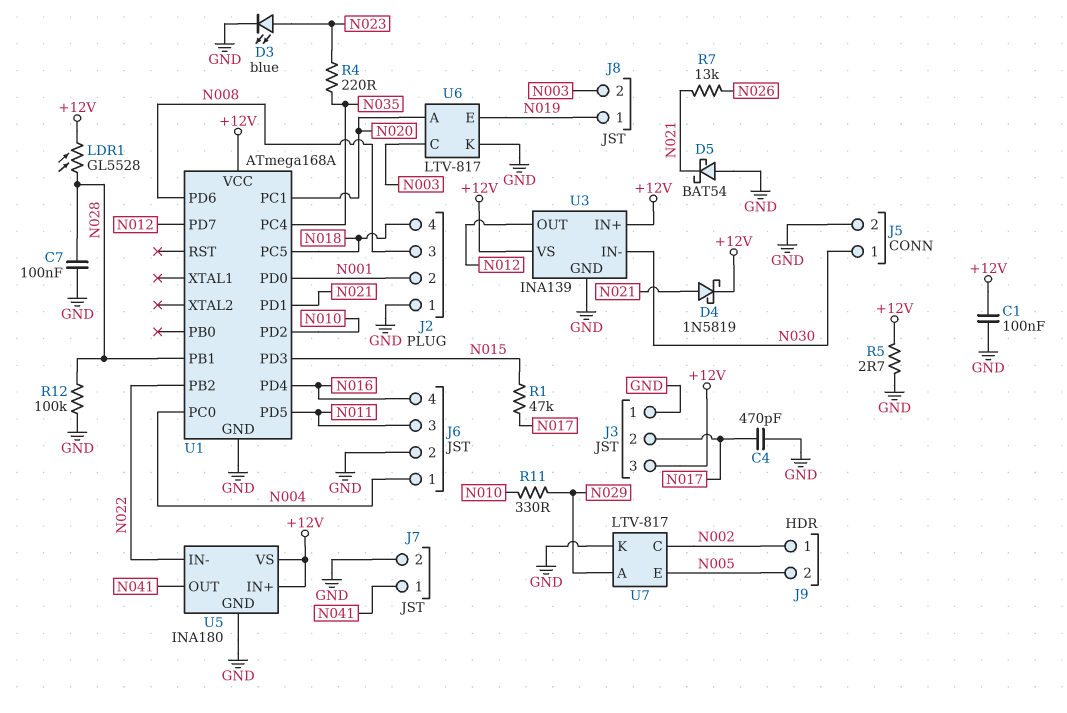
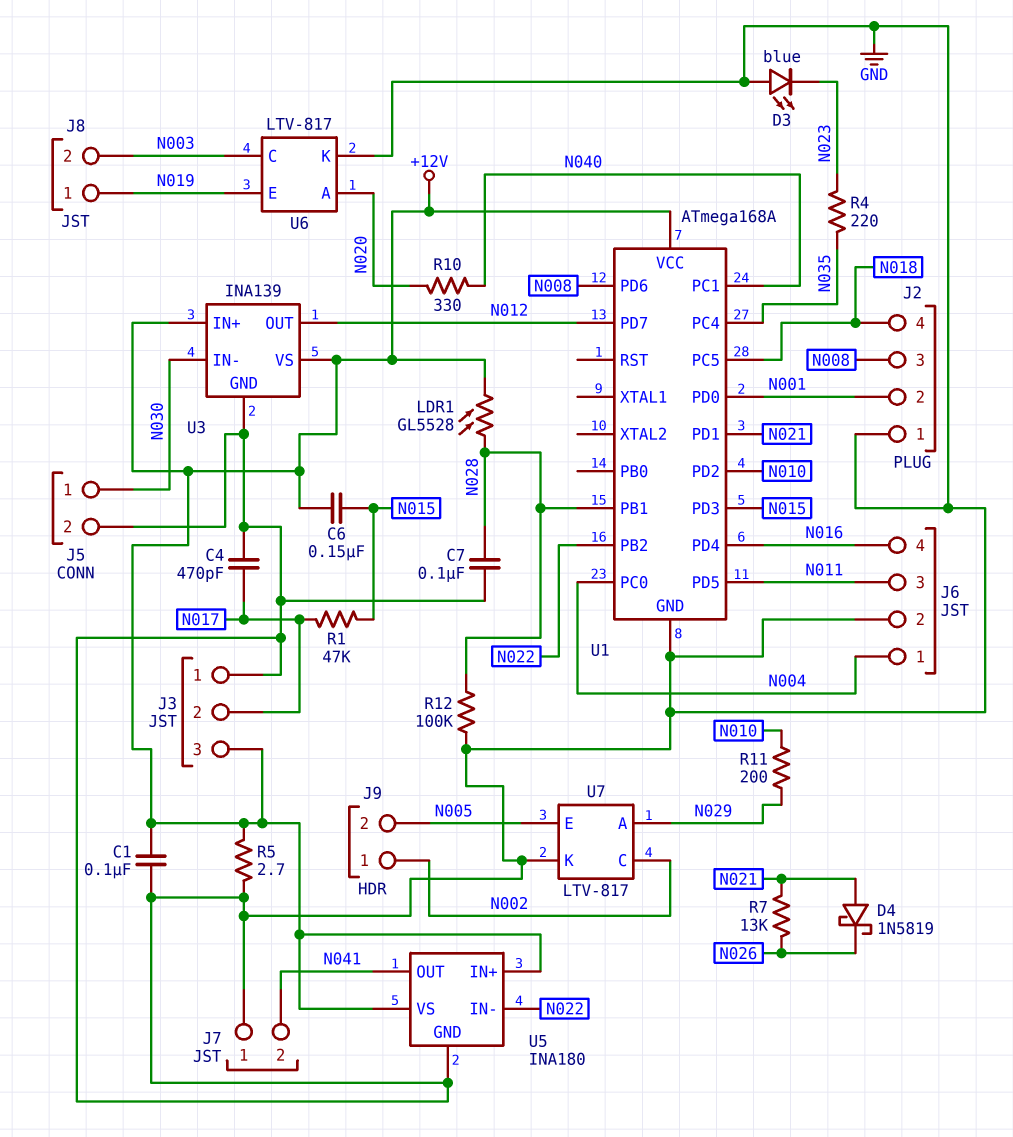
C6: none -> 150nF (+12V, N015)
D3: LED blue (A N023, K GND) -> LED blue (A GND, K N023)
D4: schottky 1N5819 (A N021, K +12V) -> schottky 1N5819 (A N021, K N026)
D5: schottky BAT54 (A GND, K N021) -> none
J7 pin 1: N041 -> GND
J7 pin 2: GND -> N041
R10: none -> 330 (N020, N040)
R11: 330 (N010, N029) -> 200 (N010, N029)
U1 pin PC1: N020 -> N040

